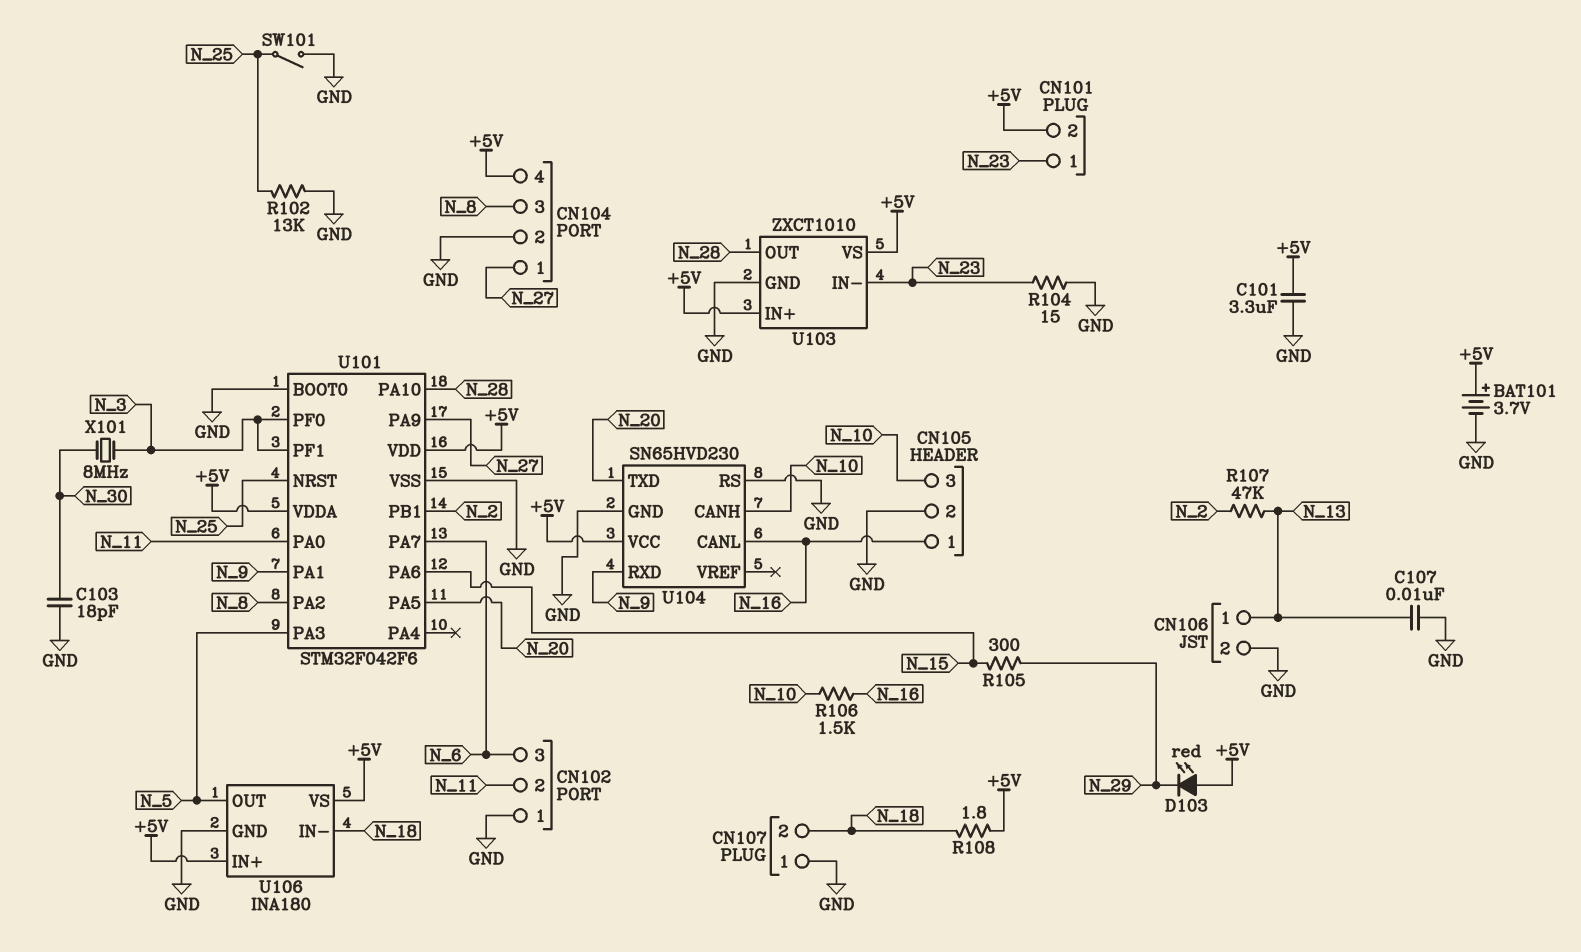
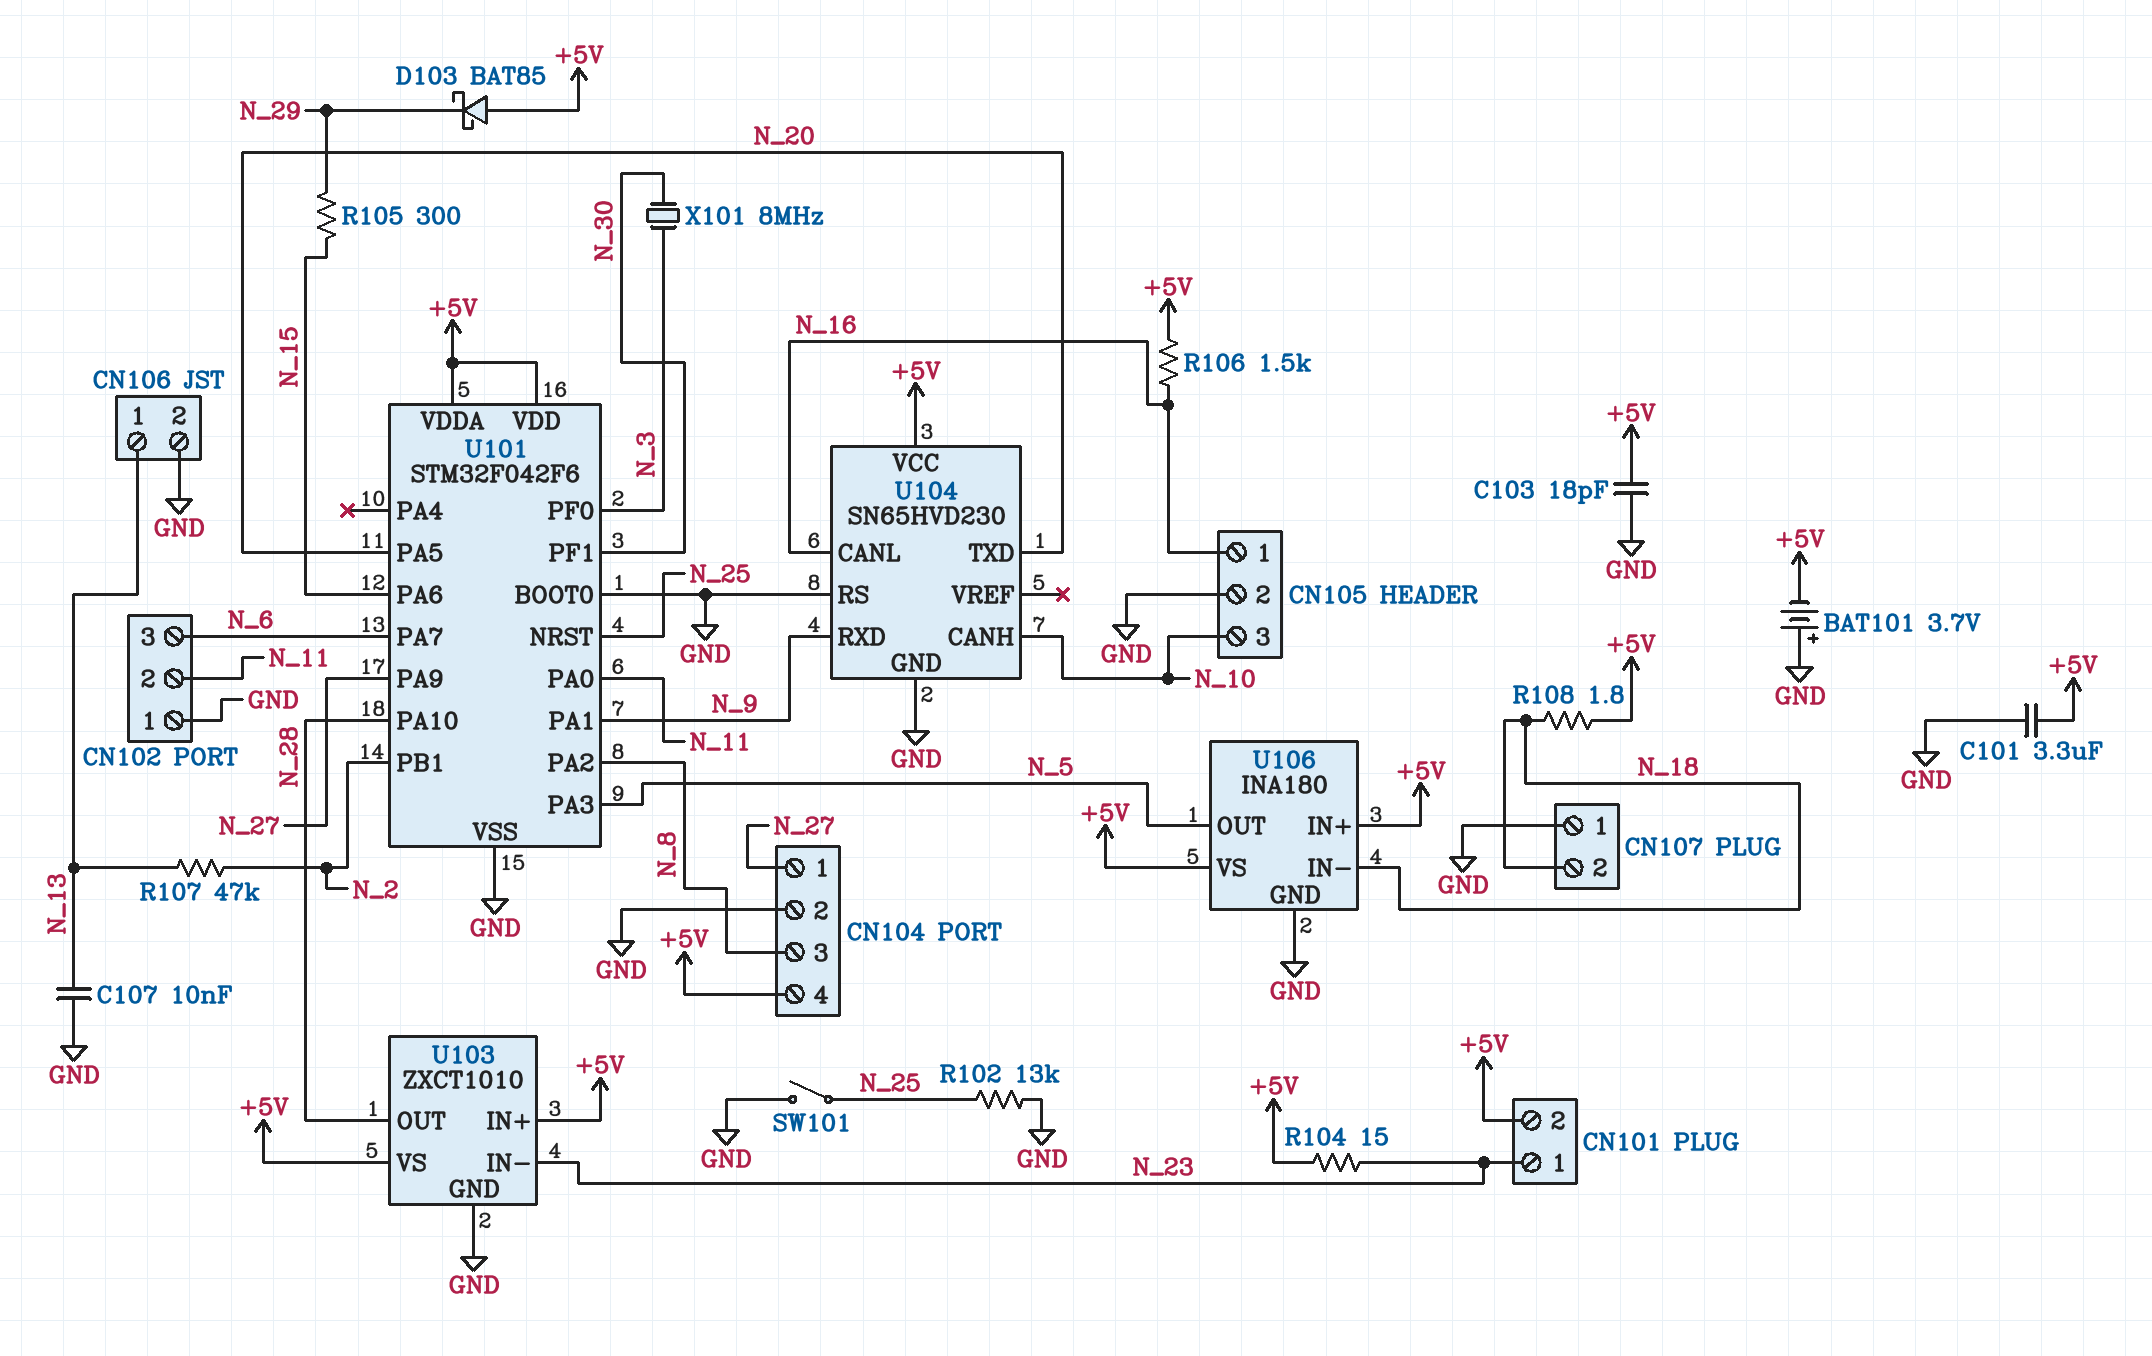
BAT101: 3.7V (plus +5V, minus GND) -> 3.7V (plus GND, minus +5V)
C103: 18pF (GND, N_30) -> 18pF (+5V, GND)
D103: LED red (A +5V, K N_29) -> schottky BAT85 (A +5V, K N_29)
R104: 15 (GND, N_23) -> 15 (+5V, N_23)
R106: 1.5k (N_10, N_16) -> 1.5k (+5V, N_16)
U101 pin PF1: N_3 -> N_30

